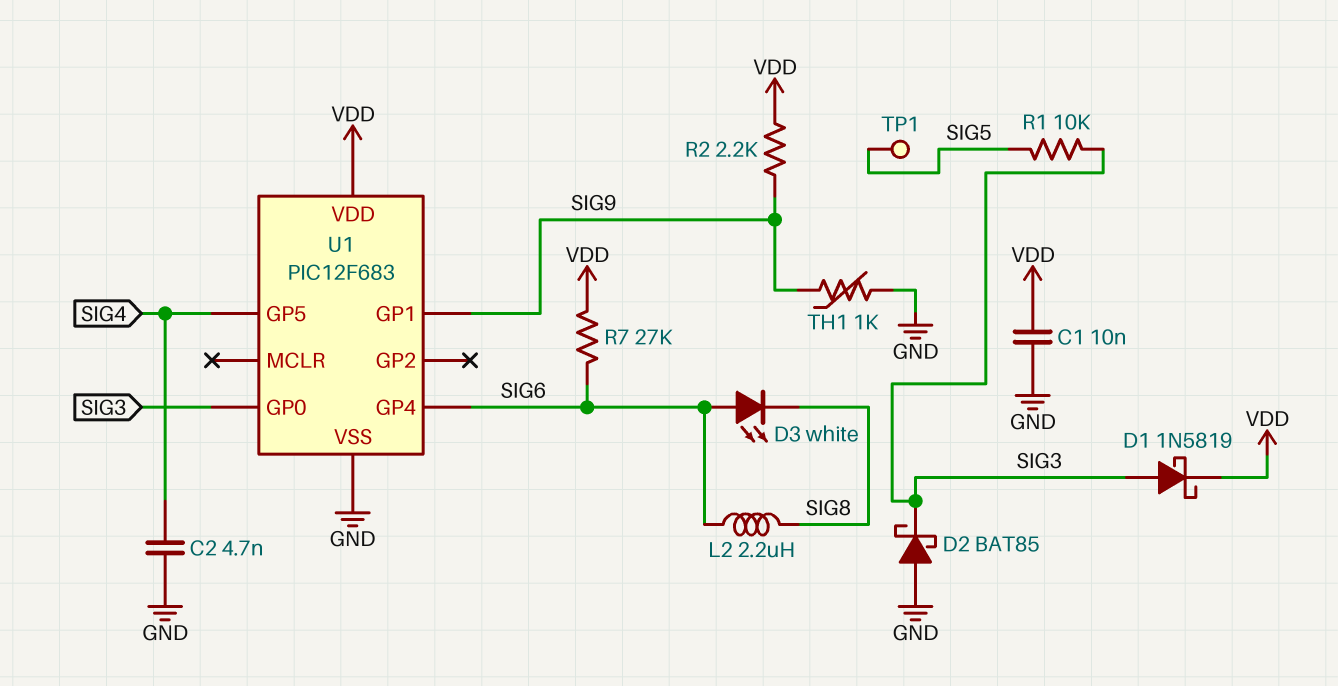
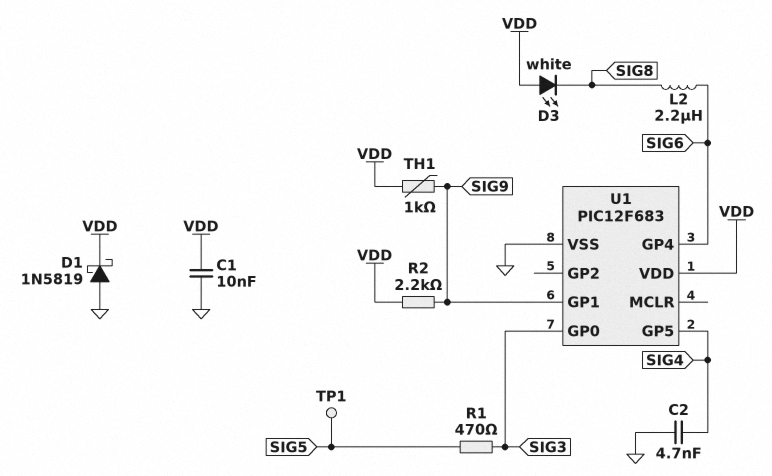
D1: schottky 1N5819 (A SIG3, K VDD) -> schottky 1N5819 (A GND, K VDD)
D2: schottky BAT85 (A GND, K SIG3) -> none
D3: LED white (A SIG6, K SIG8) -> LED white (A VDD, K SIG8)
R1: 10k (SIG3, SIG5) -> 470 (SIG3, SIG5)
R7: 27k (SIG6, VDD) -> none
TH1: 1k (GND, SIG9) -> 1k (SIG9, VDD)

